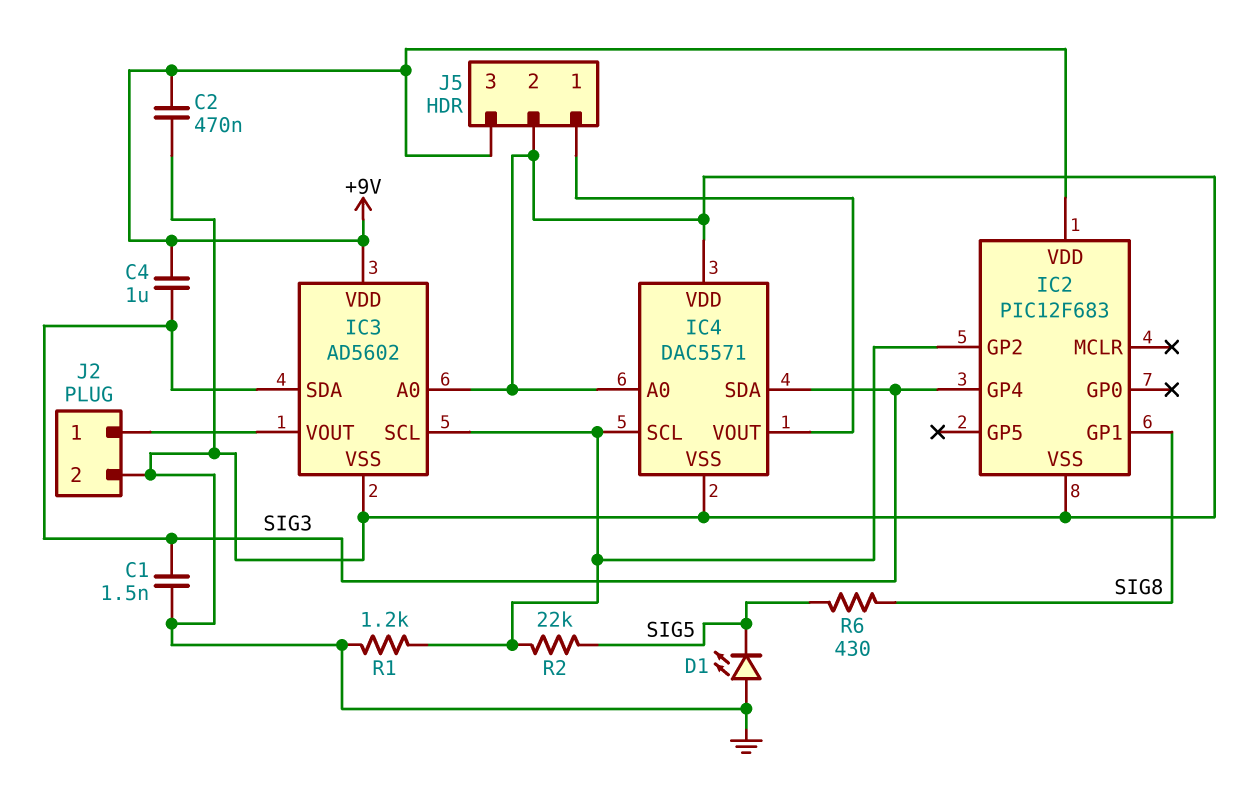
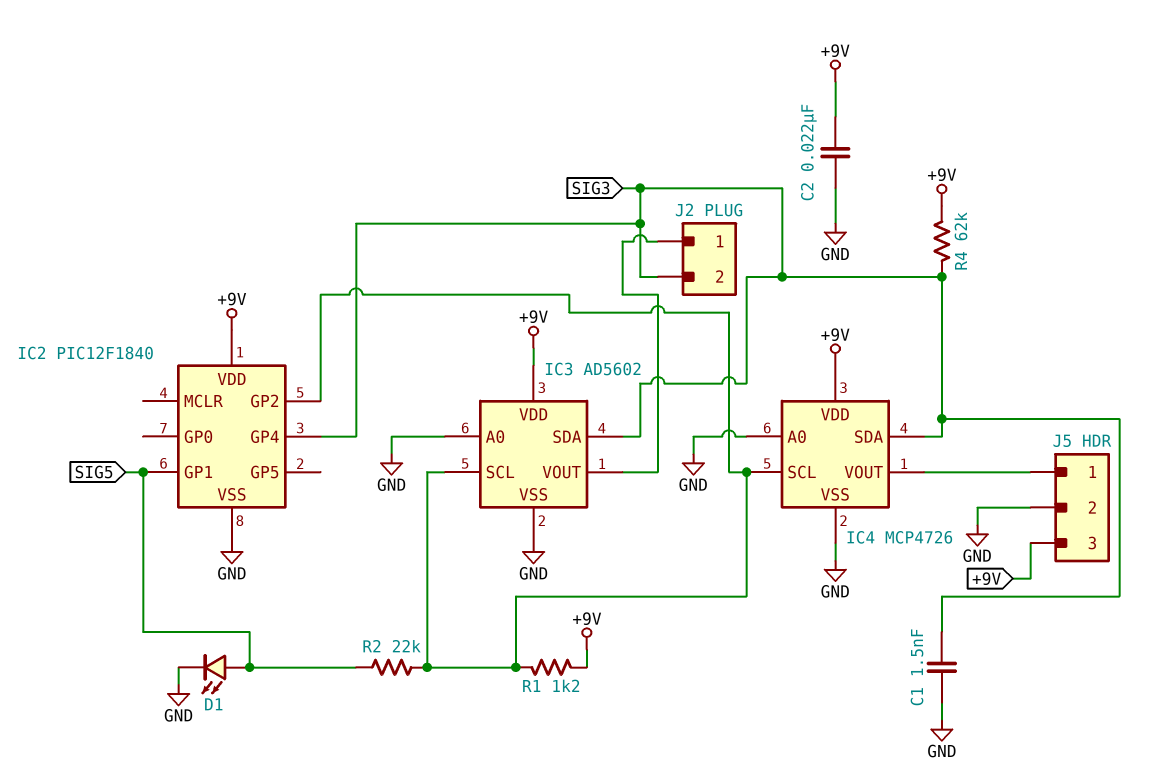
C2: 470nF (+9V, GND) -> 22nF (+9V, GND)
C4: 1uF (+9V, SIG3) -> none
D1: LED (A GND, K SIG5) -> LED (A SIG5, K GND)
IC2: PIC12F683 -> PIC12F1840
IC2 pin GP1: SIG8 -> SIG5
IC4: DAC5571 -> MCP4726
IC4 pin VDD: GND -> +9V
J2 pin 2: GND -> SIG3
R1: 1.2k (GND, IC2/GP2) -> 1.2k (+9V, IC2/GP2)
R4: none -> 62k (+9V, SIG3)
R6: 430 (SIG5, SIG8) -> none

